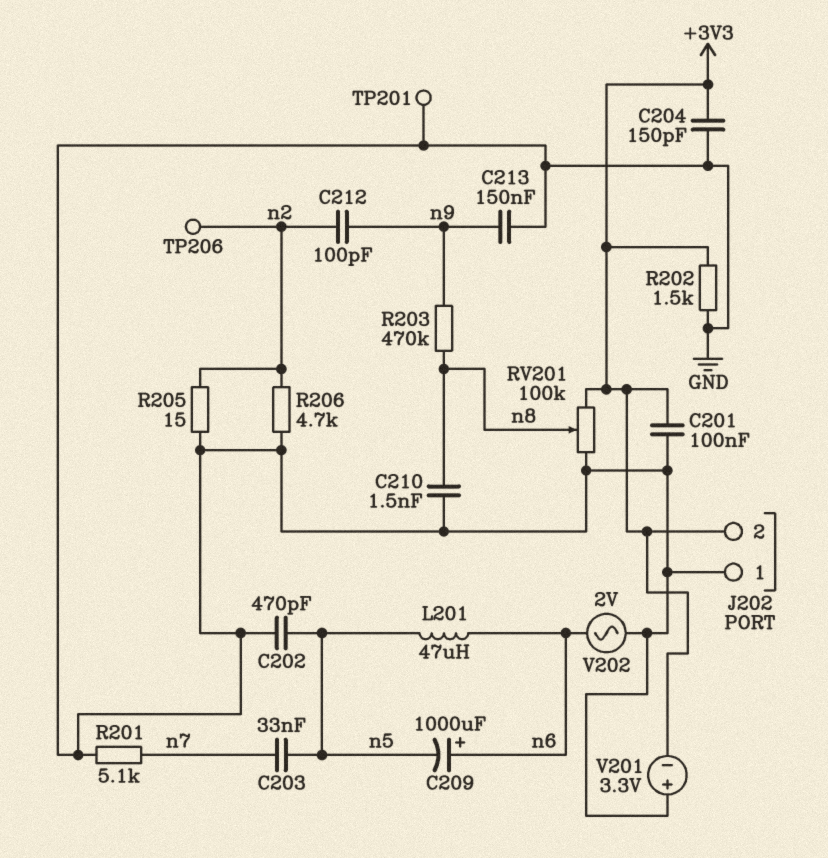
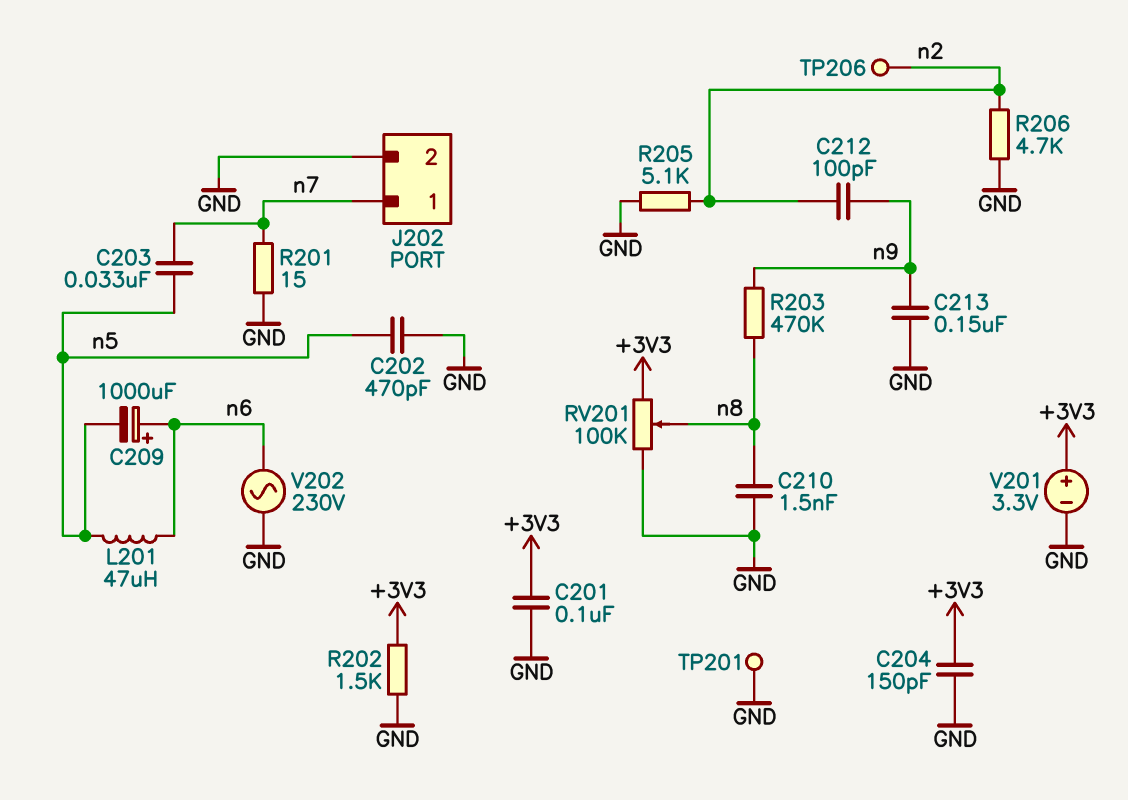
J202 pin 1: GND -> n7
J202 pin 2: +3V3 -> GND
R201: 5.1k (GND, n7) -> 15 (GND, n7)
R205: 15 (GND, n2) -> 5.1k (GND, n2)
V201: 3.3V (plus GND, minus +3V3) -> 3.3V (plus +3V3, minus GND)
V202: AC 2V (GND, n6) -> AC 230V (GND, n6)

